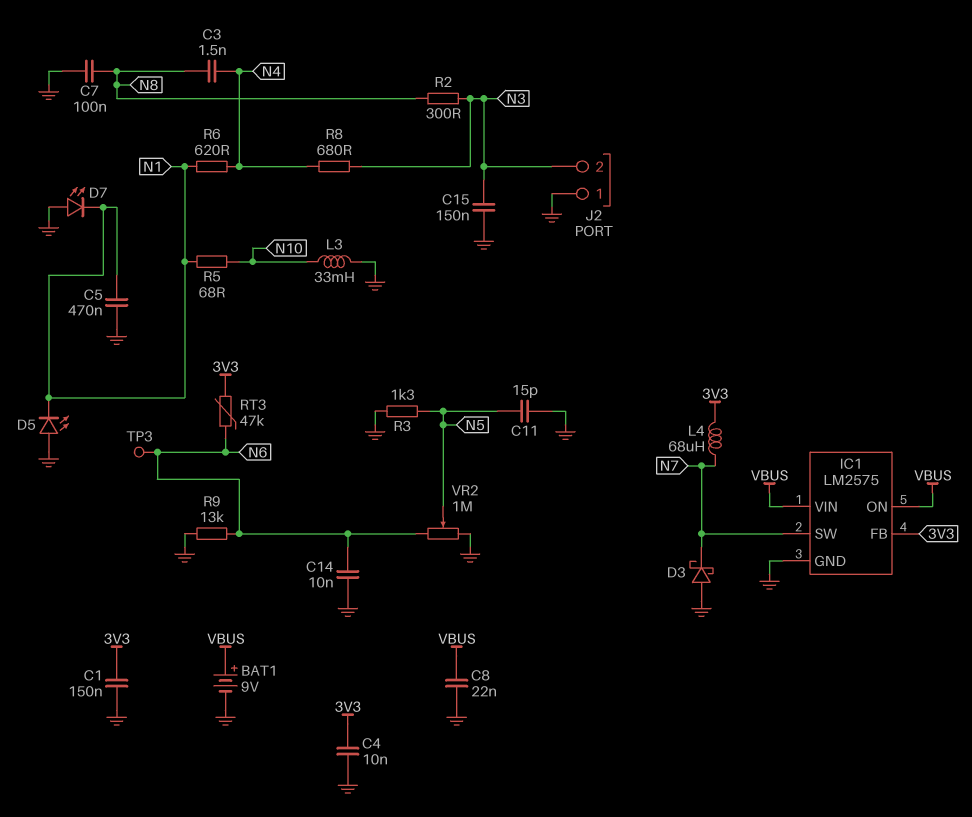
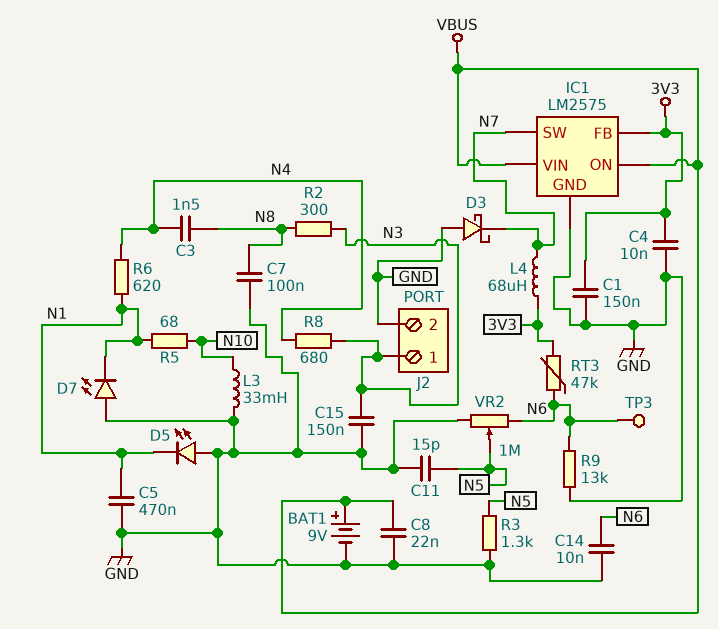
J2 pin 1: GND -> N3
J2 pin 2: N3 -> GND

